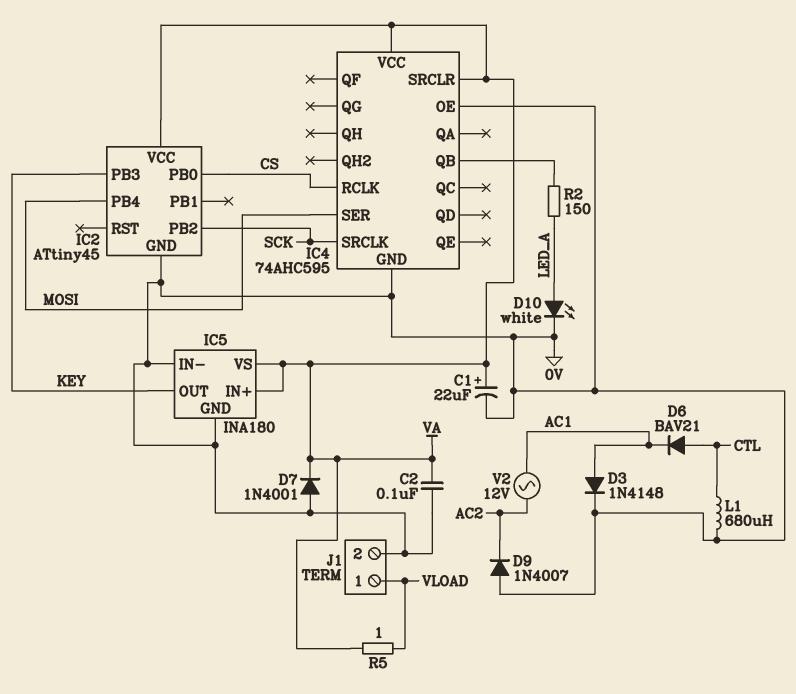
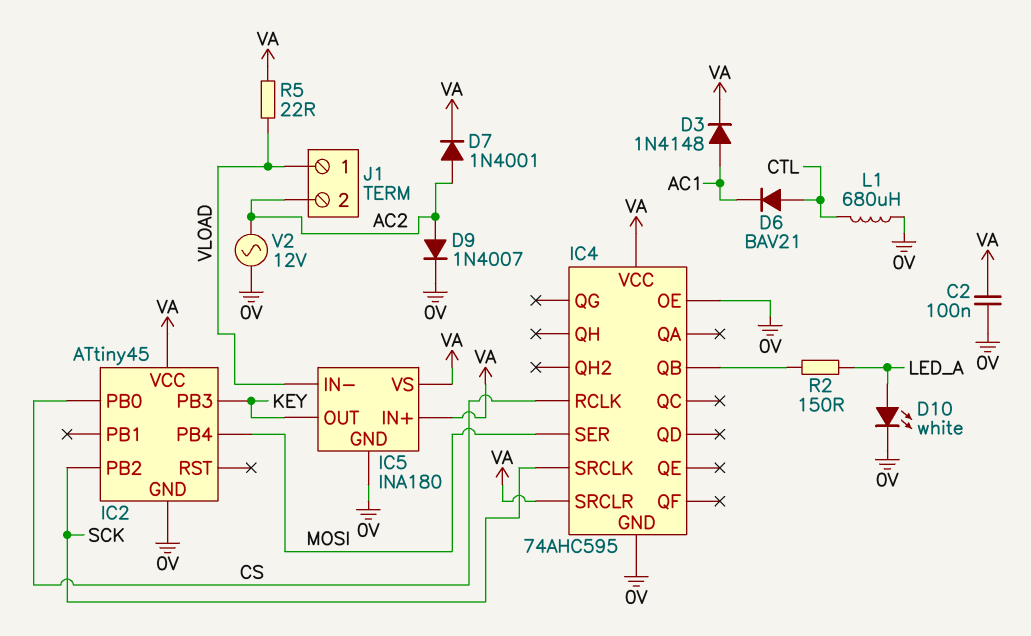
C1: 22uF (plus VA, minus 0V) -> none
D3: diode 1N4148 (A AC1, K 0V) -> diode 1N4148 (A AC1, K VA)
D7: diode 1N4001 (A 0V, K VA) -> diode 1N4001 (A AC2, K VA)
D9: diode 1N4007 (A 0V, K AC2) -> diode 1N4007 (A AC2, K 0V)
IC5 pin IN-: 0V -> VLOAD
J1 pin 2: 0V -> AC2
R5: 1 (VA, VLOAD) -> 22 (VA, VLOAD)
V2: AC 12V (AC1, AC2) -> AC 12V (0V, AC2)

